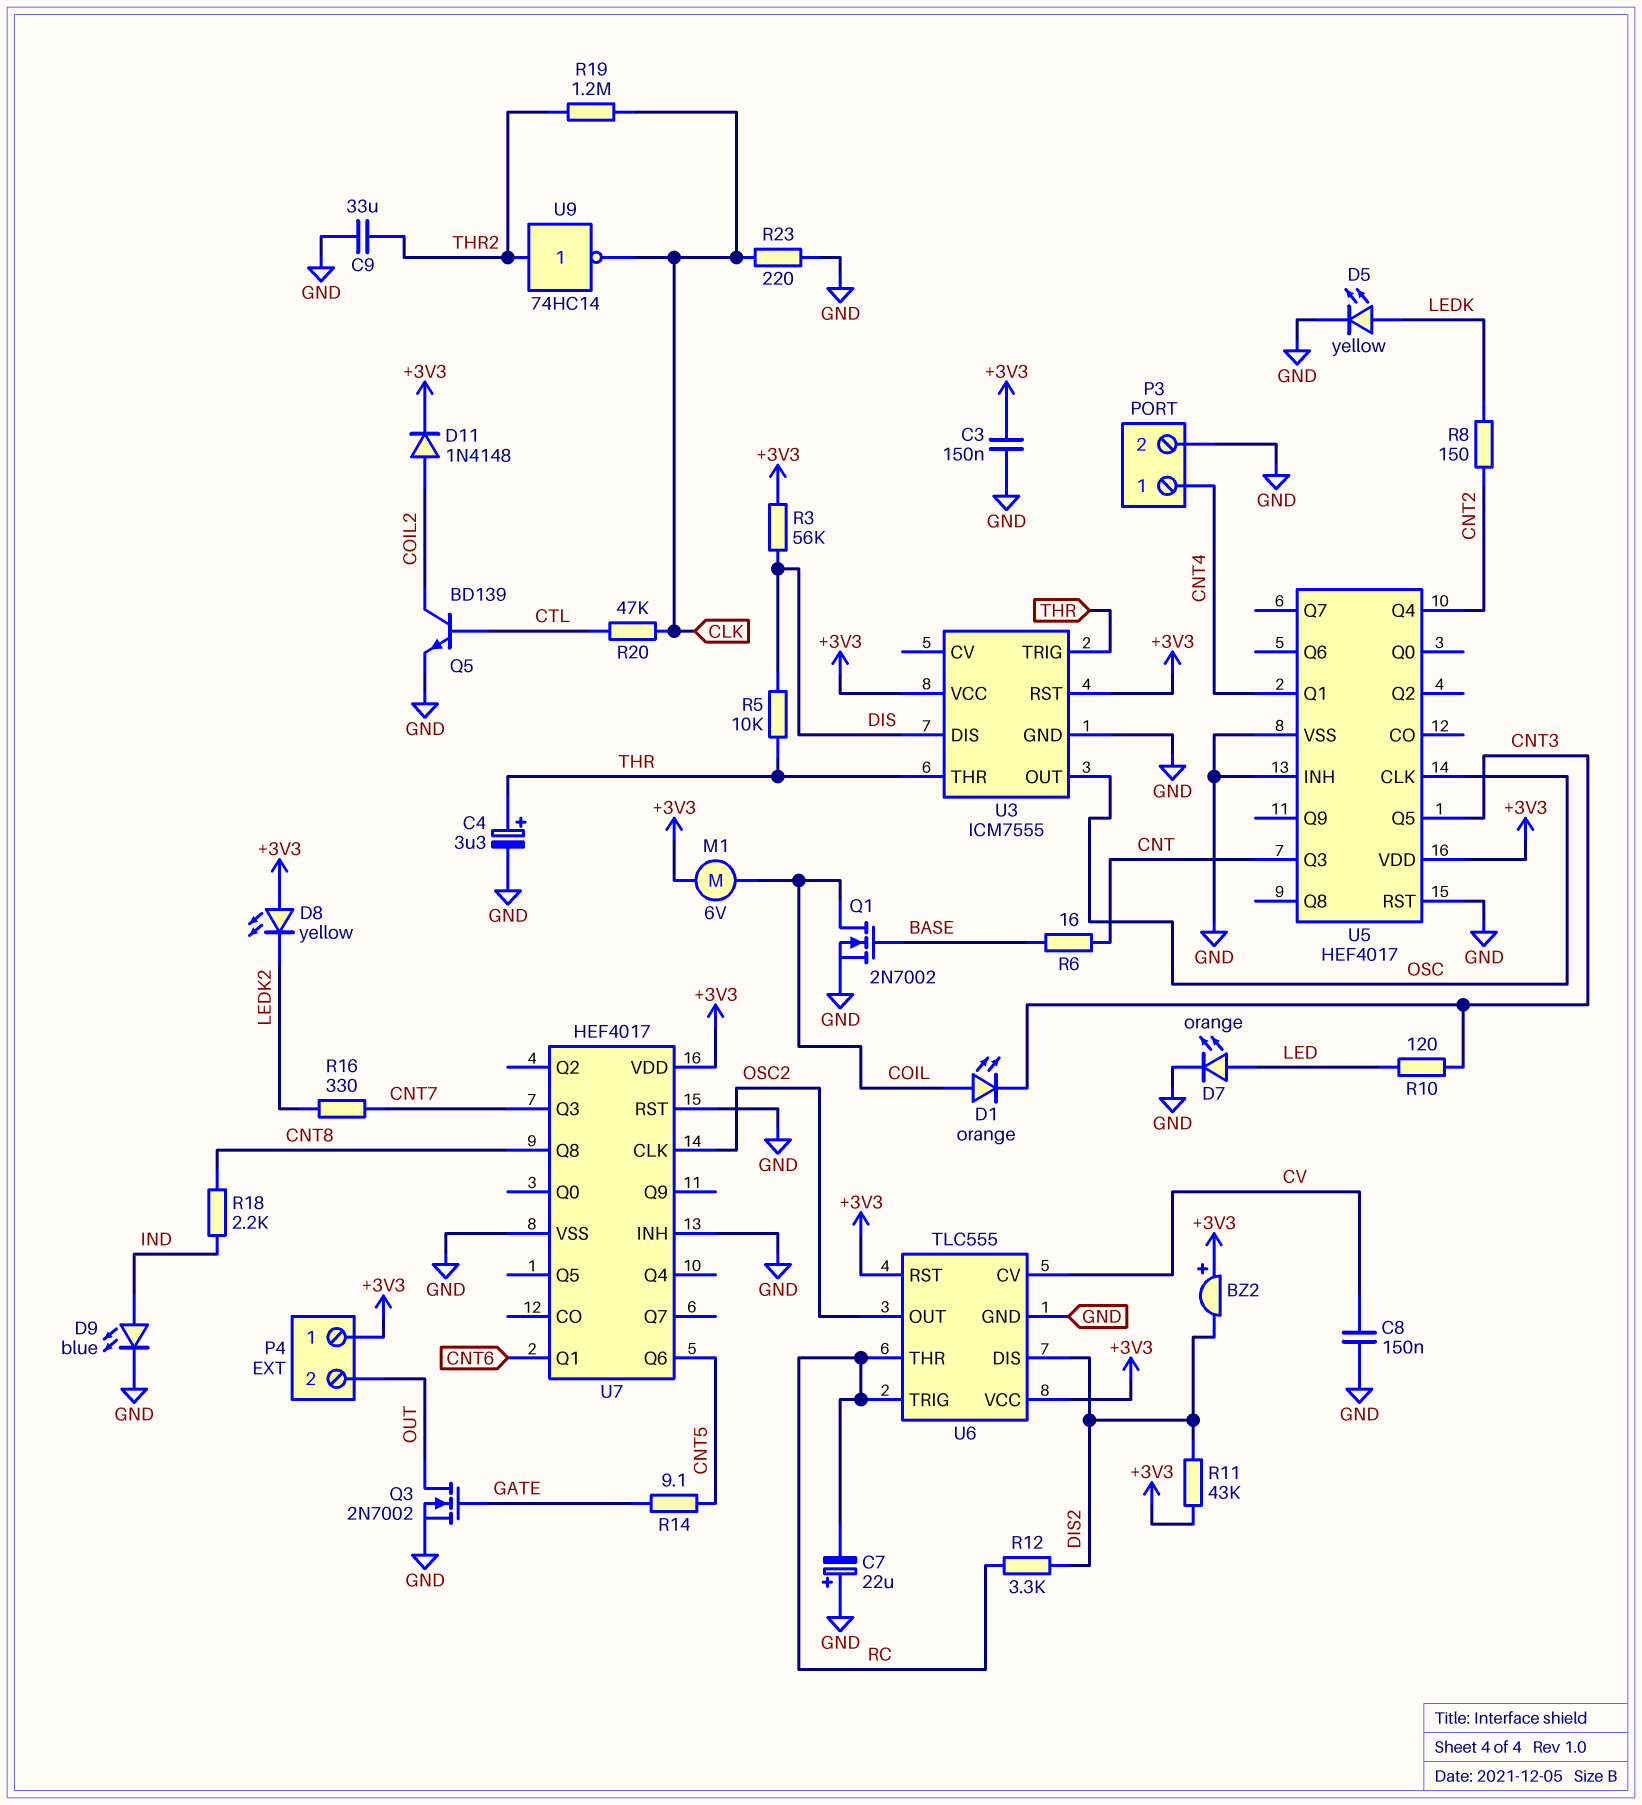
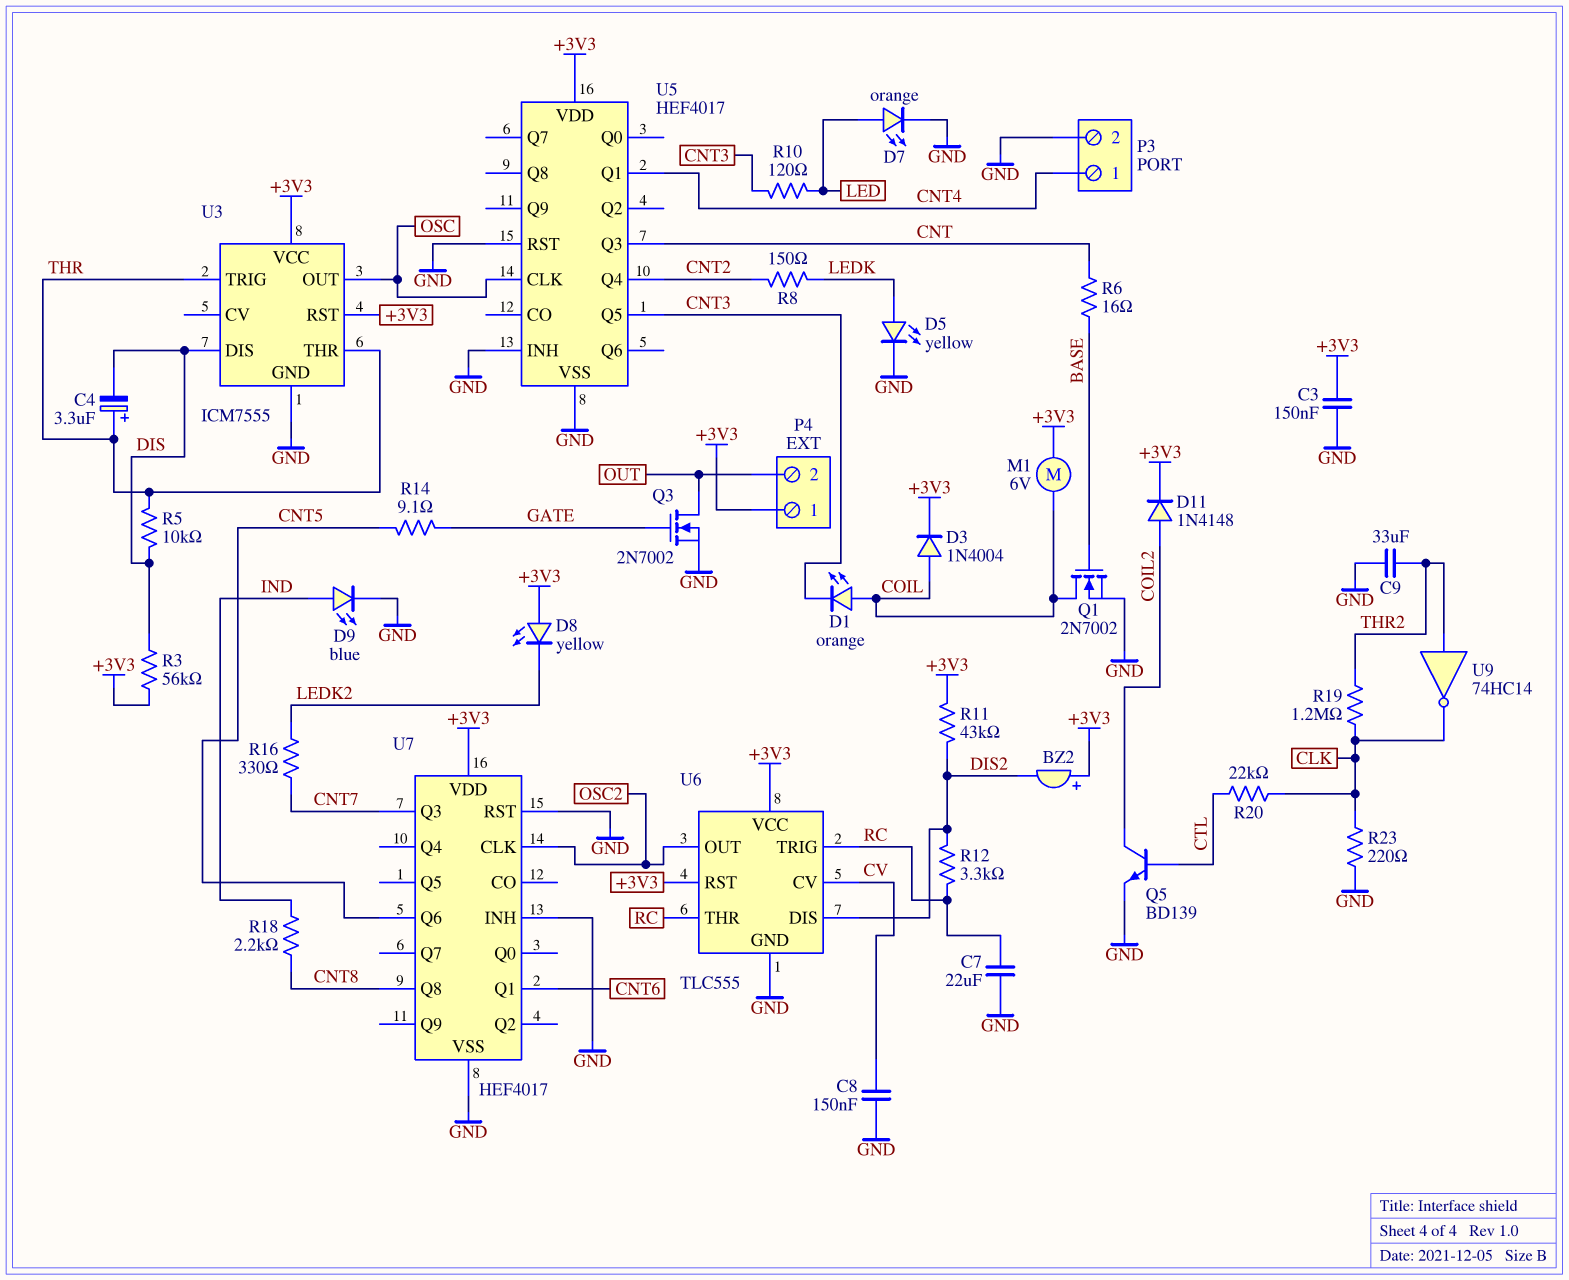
C4: 3.3uF (plus THR, minus GND) -> 3.3uF (plus THR, minus DIS)
C7: 22uF (plus GND, minus RC) -> 22uF (GND, RC)
D3: none -> diode 1N4004 (A COIL, K +3V3)
R20: 47k (CLK, CTL) -> 22k (CLK, CTL)

